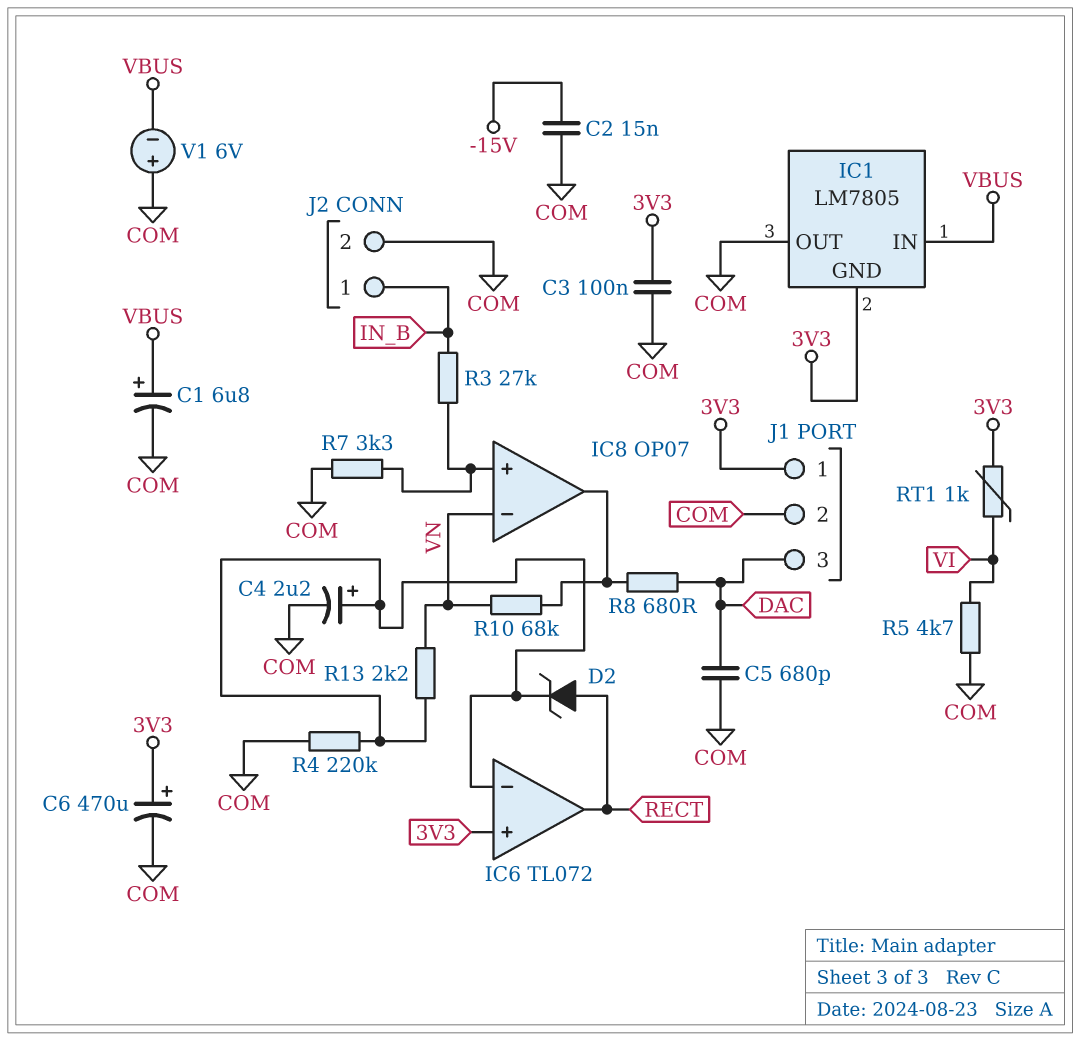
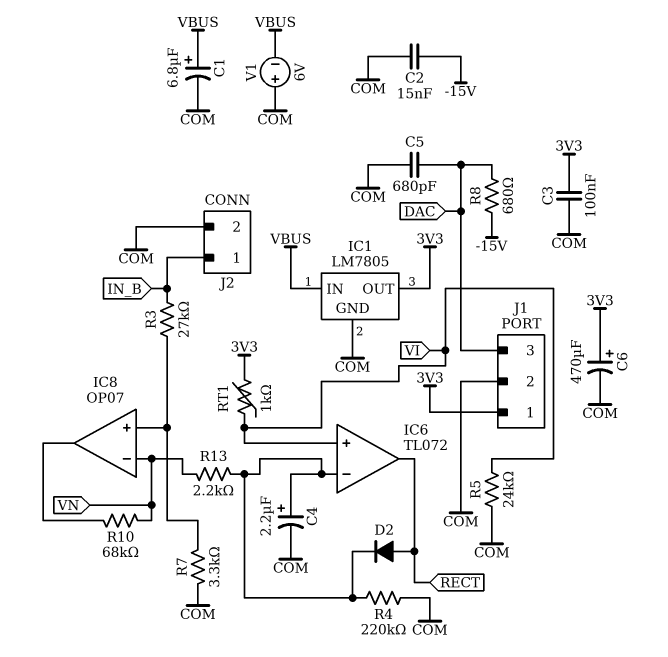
D2: zener (A RECT, K IC6/in-) -> diode (A RECT, K IC6/in-)
IC1 pin GND: 3V3 -> COM
IC1 pin OUT: COM -> 3V3
IC6 pin in+: 3V3 -> VI
R5: 4.7k (COM, VI) -> 24k (COM, VI)
R8: 680 (DAC, IC8/out) -> 680 (-15V, DAC)

